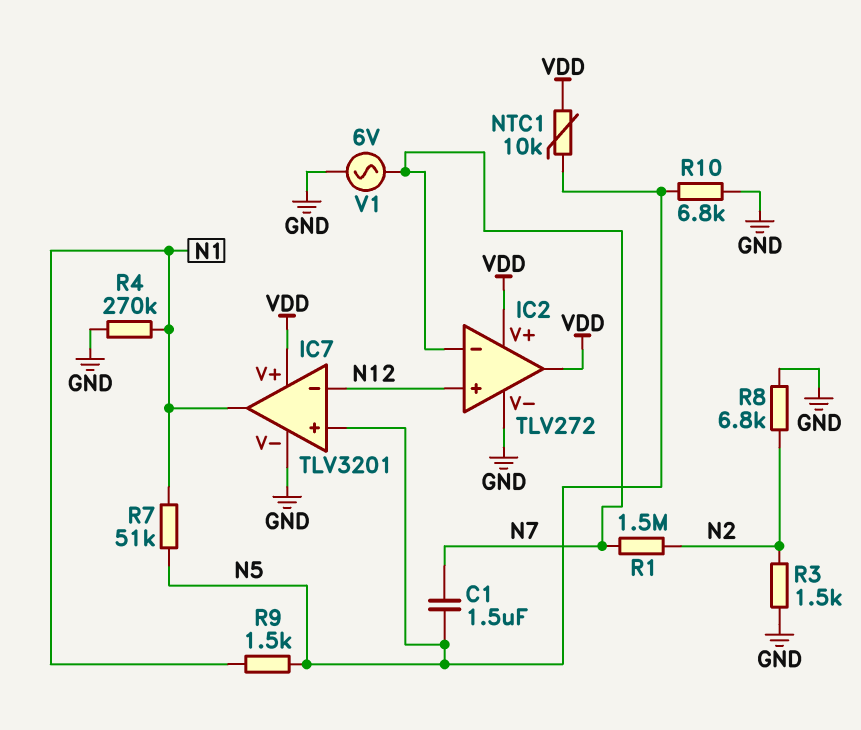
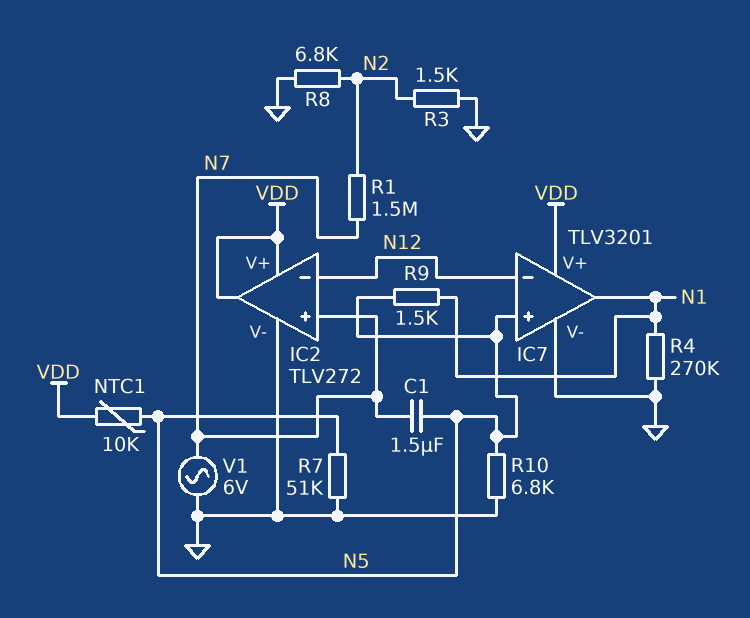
IC2 pin in+: N12 -> N7
IC2 pin in-: N7 -> N12
R7: 51k (N1, N5) -> 51k (GND, N5)

